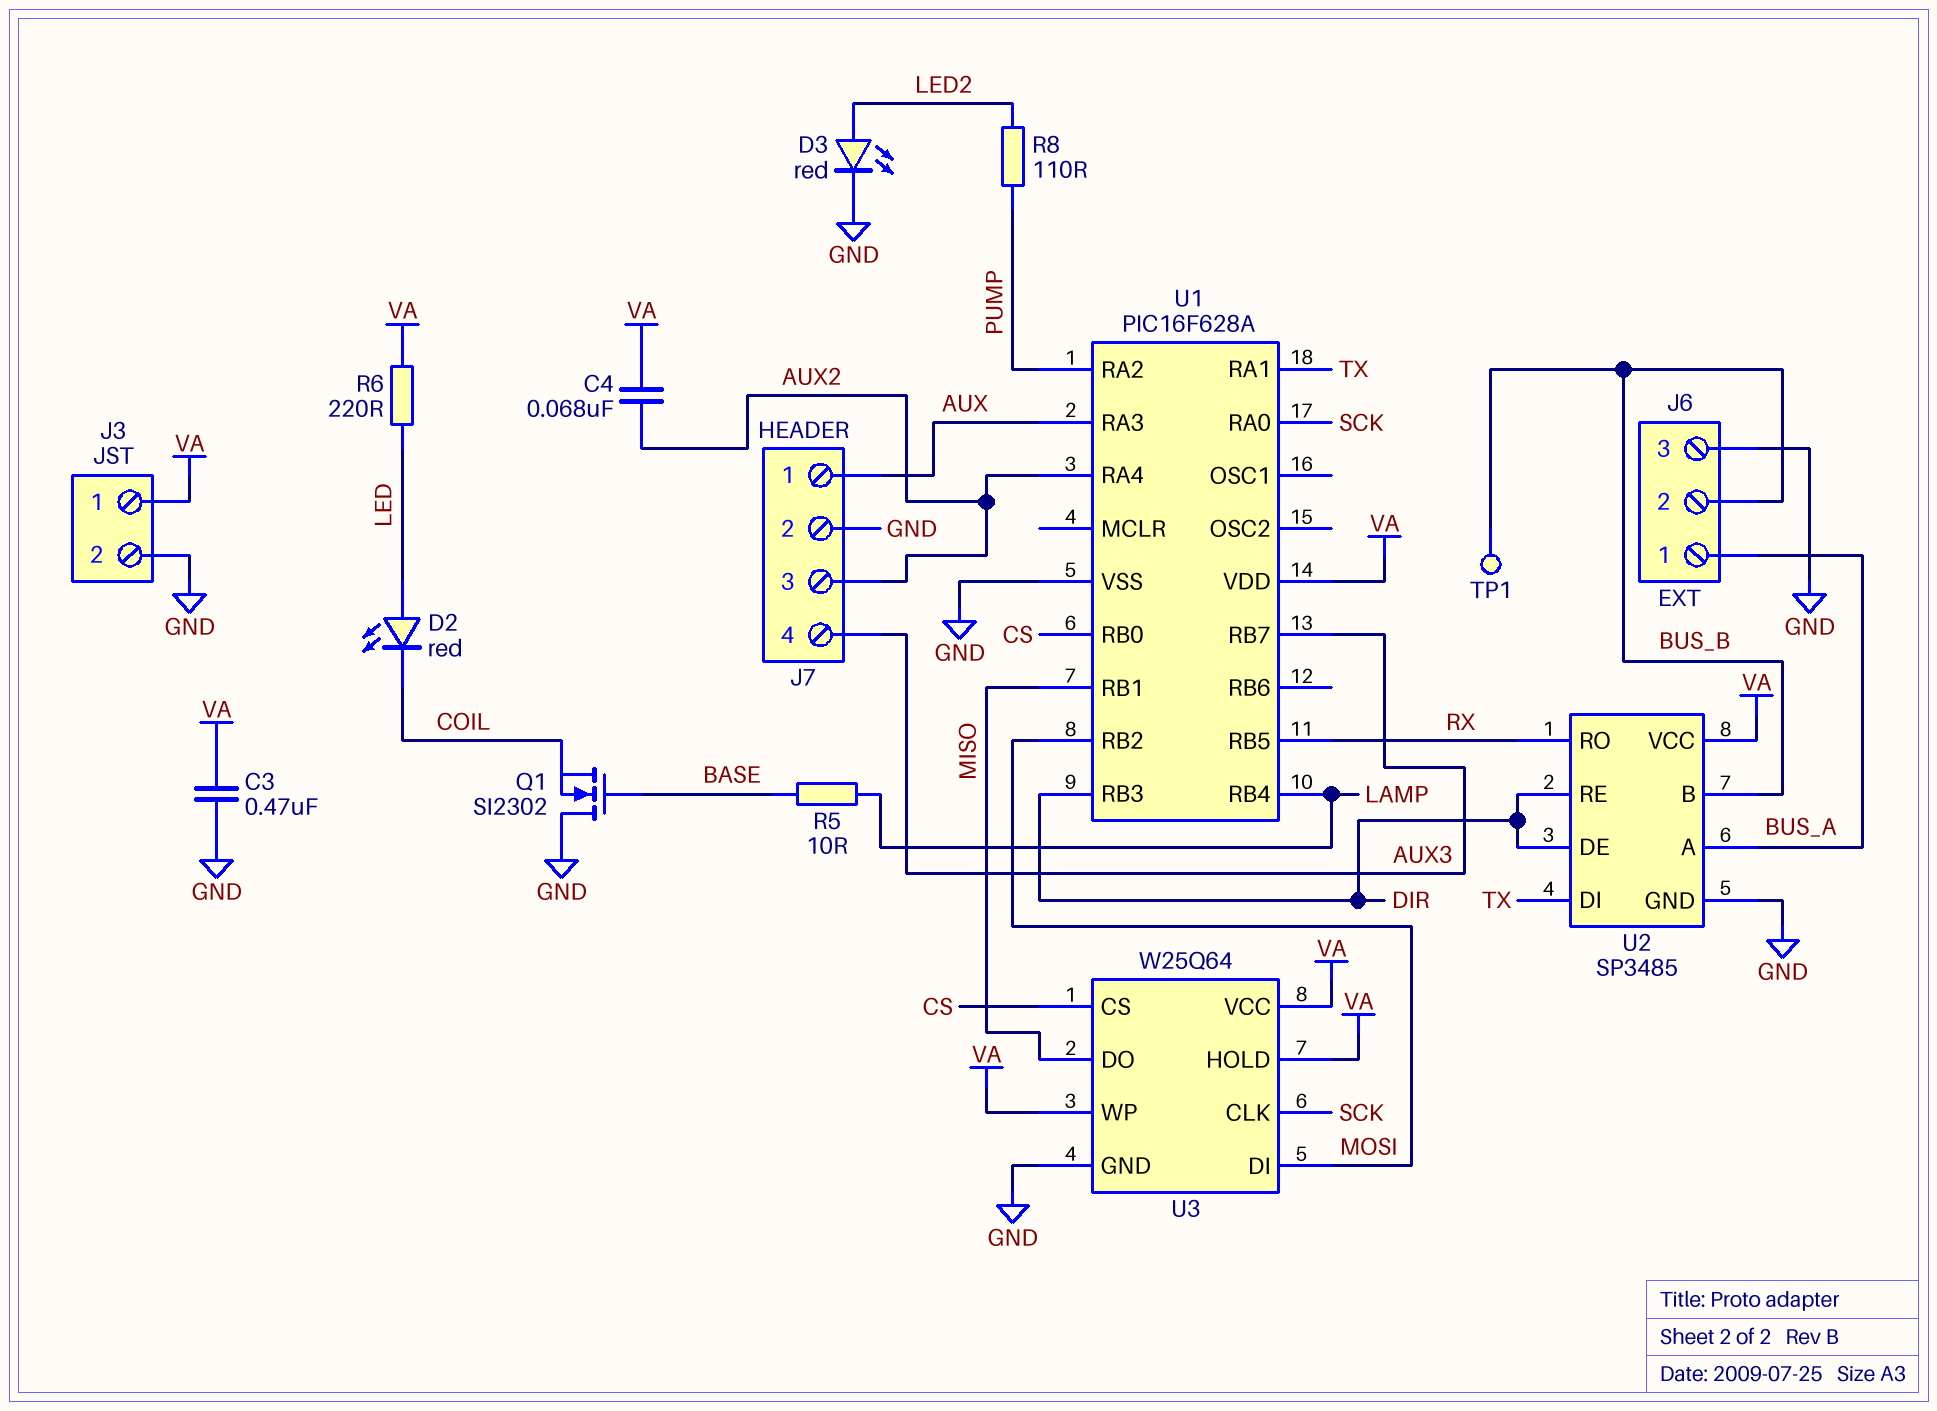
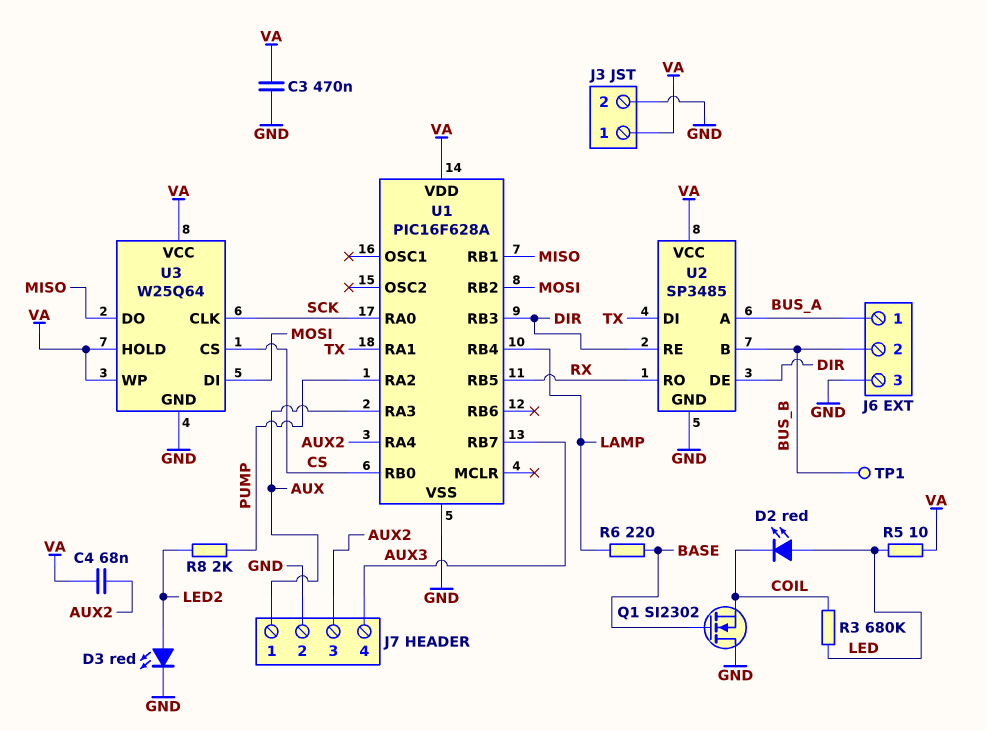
R3: none -> 680k (COIL, LED)
R5: 10 (BASE, LAMP) -> 10 (LED, VA)
R6: 220 (LED, VA) -> 220 (BASE, LAMP)
R8: 110 (LED2, PUMP) -> 2k (LED2, PUMP)

